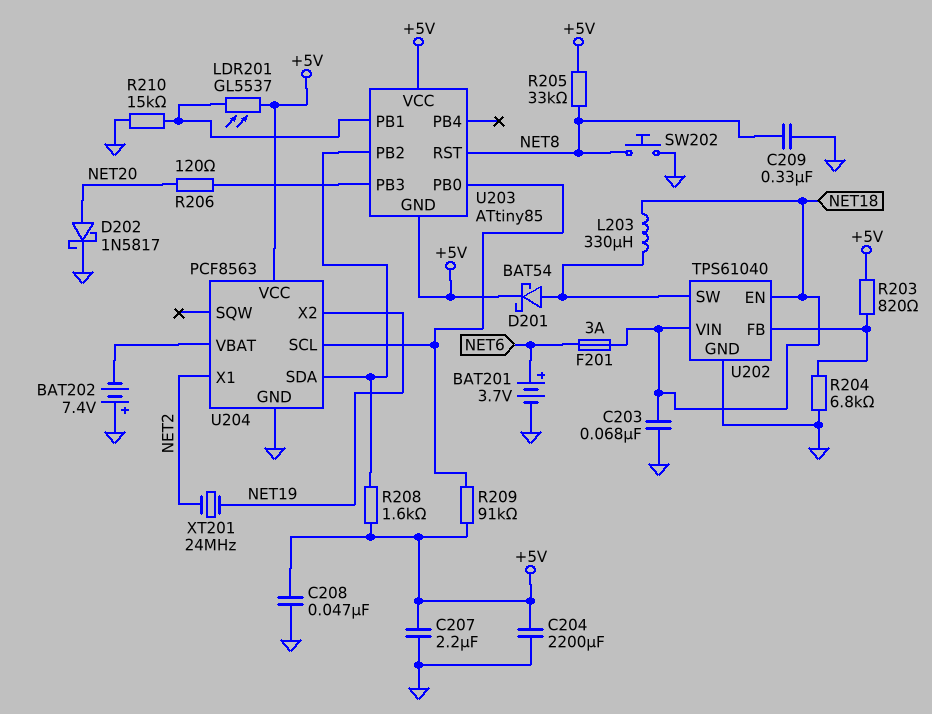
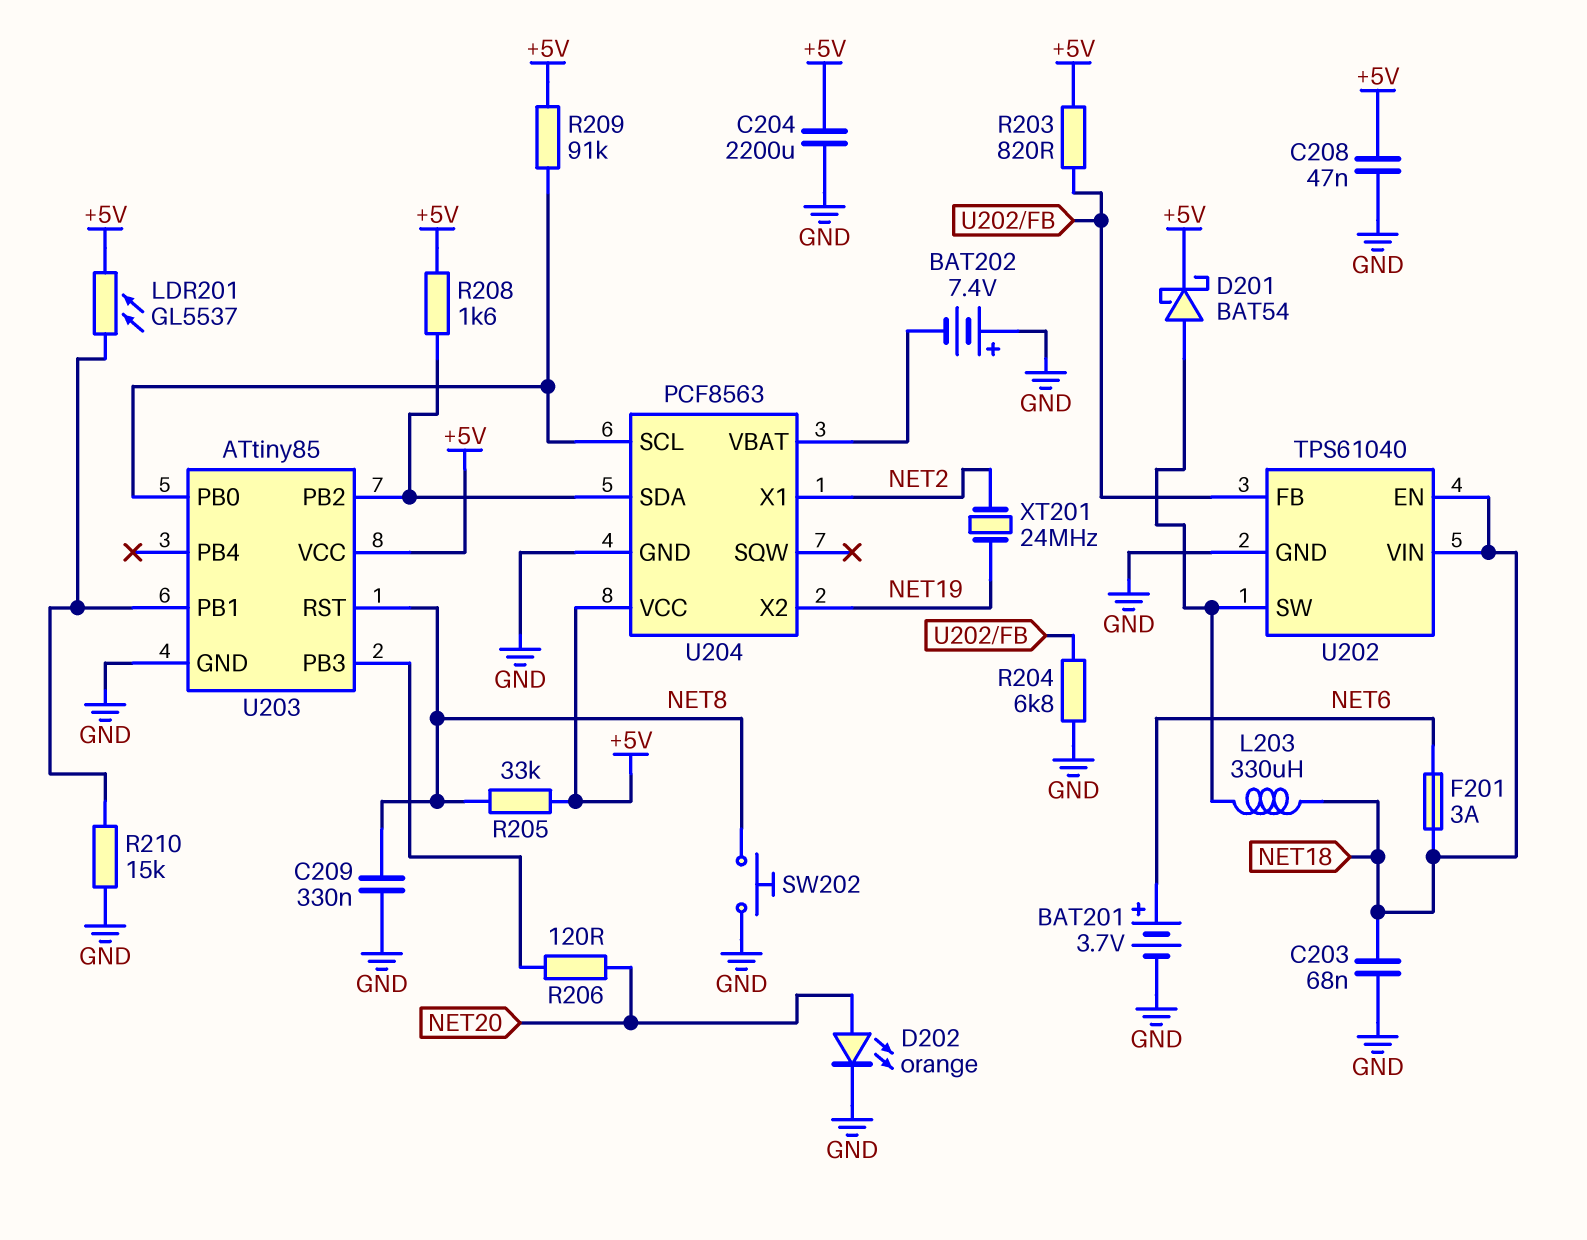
C207: 2.2uF (+5V, GND) -> none
D202: schottky 1N5817 (A NET20, K GND) -> LED orange (A NET20, K GND)
U203 pin GND: +5V -> GND

